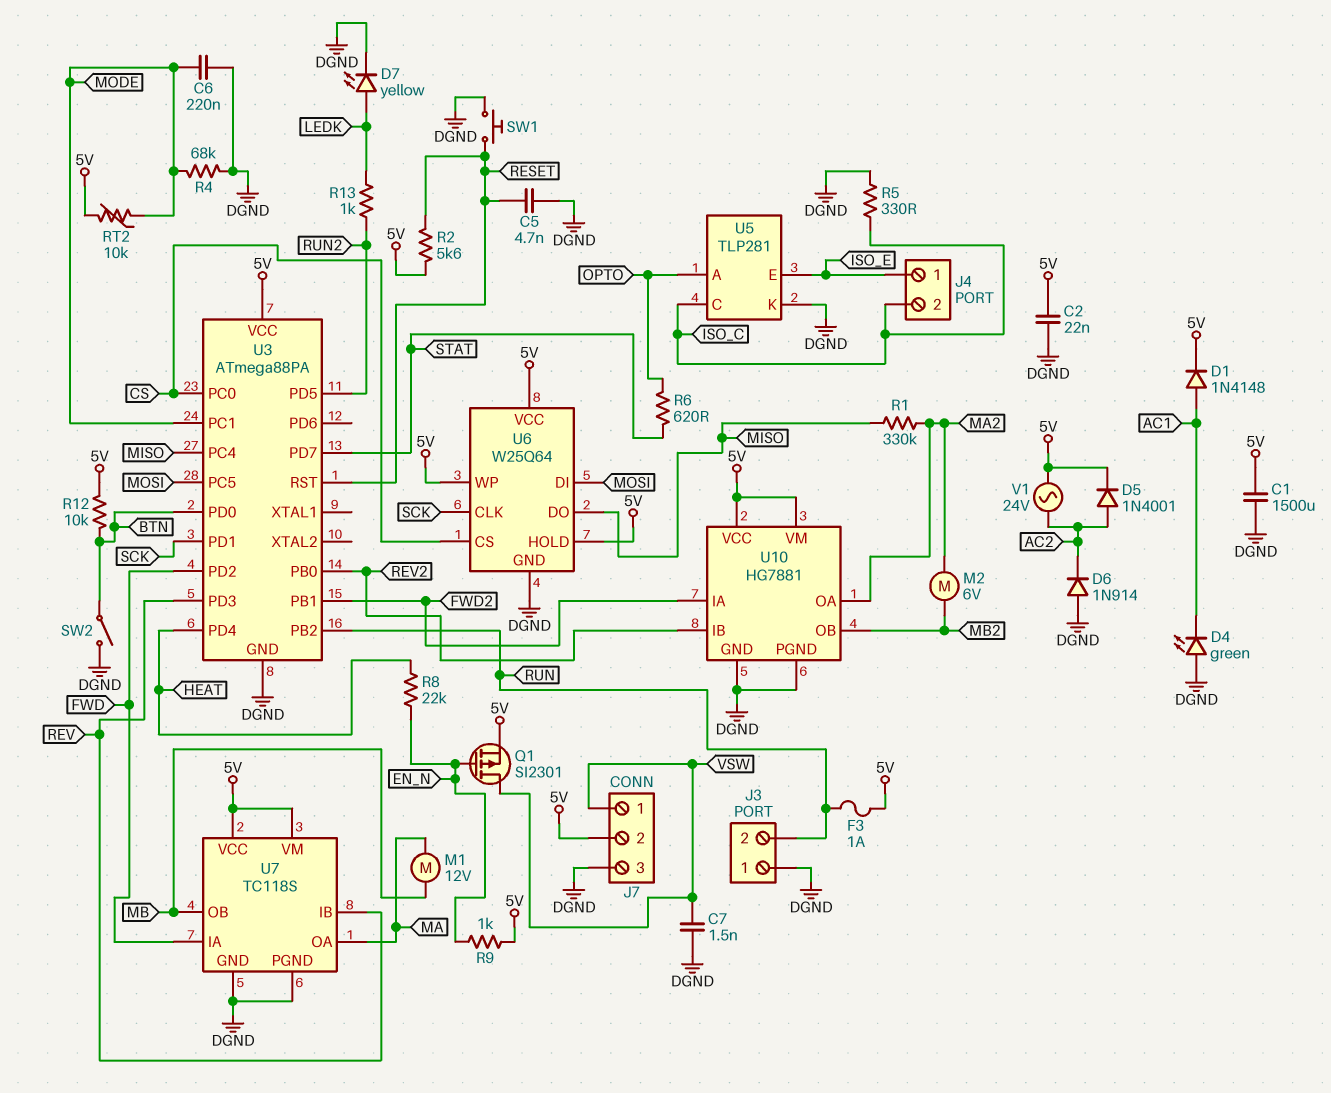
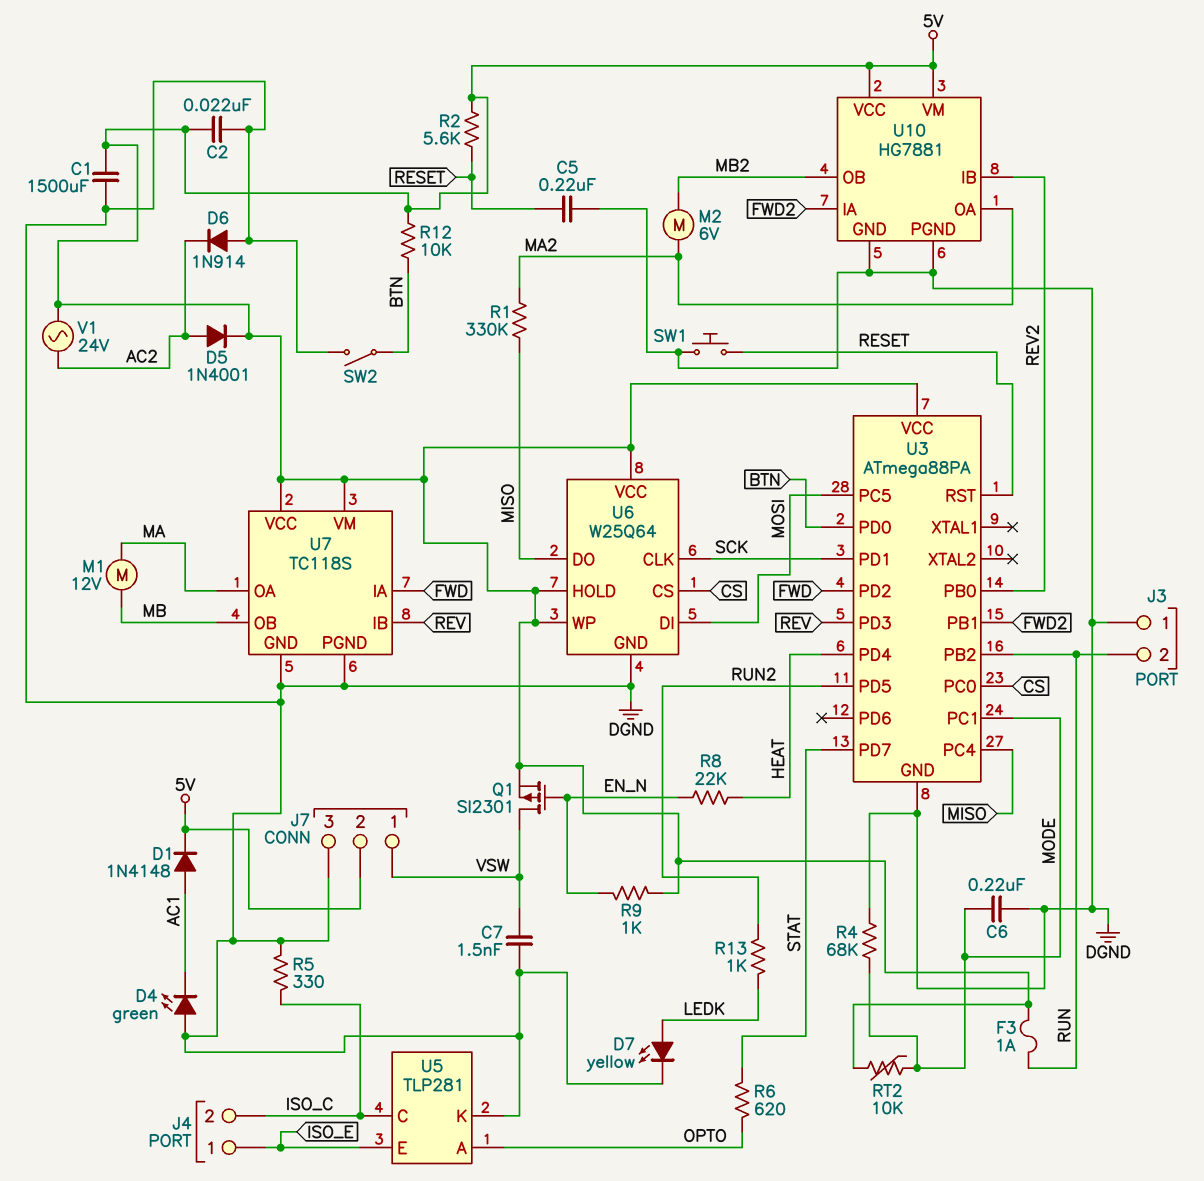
C5: 4.7nF (DGND, RESET) -> 220nF (DGND, RESET)

